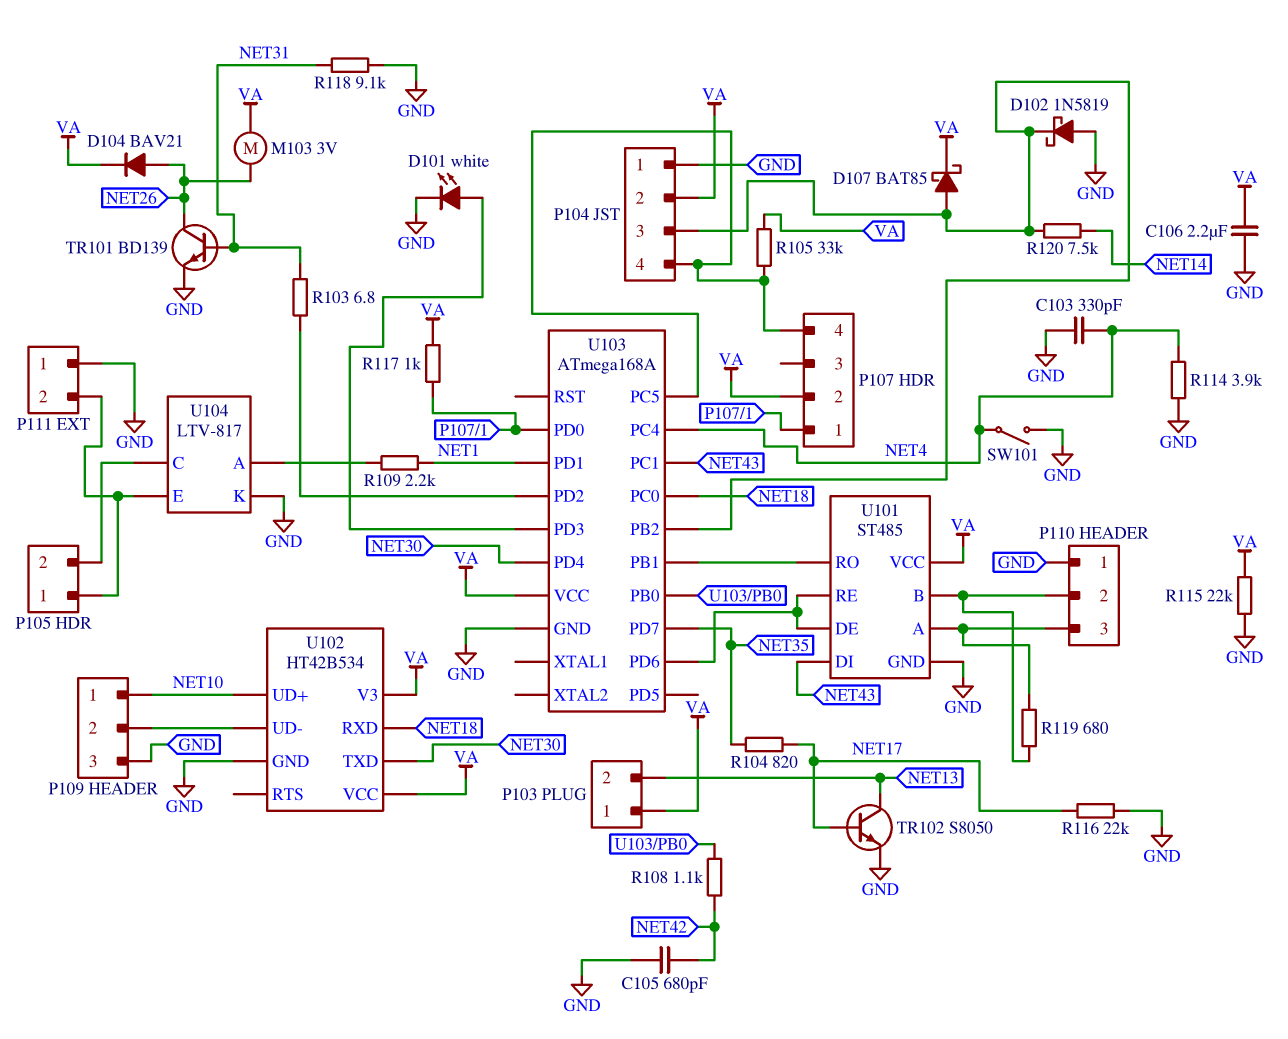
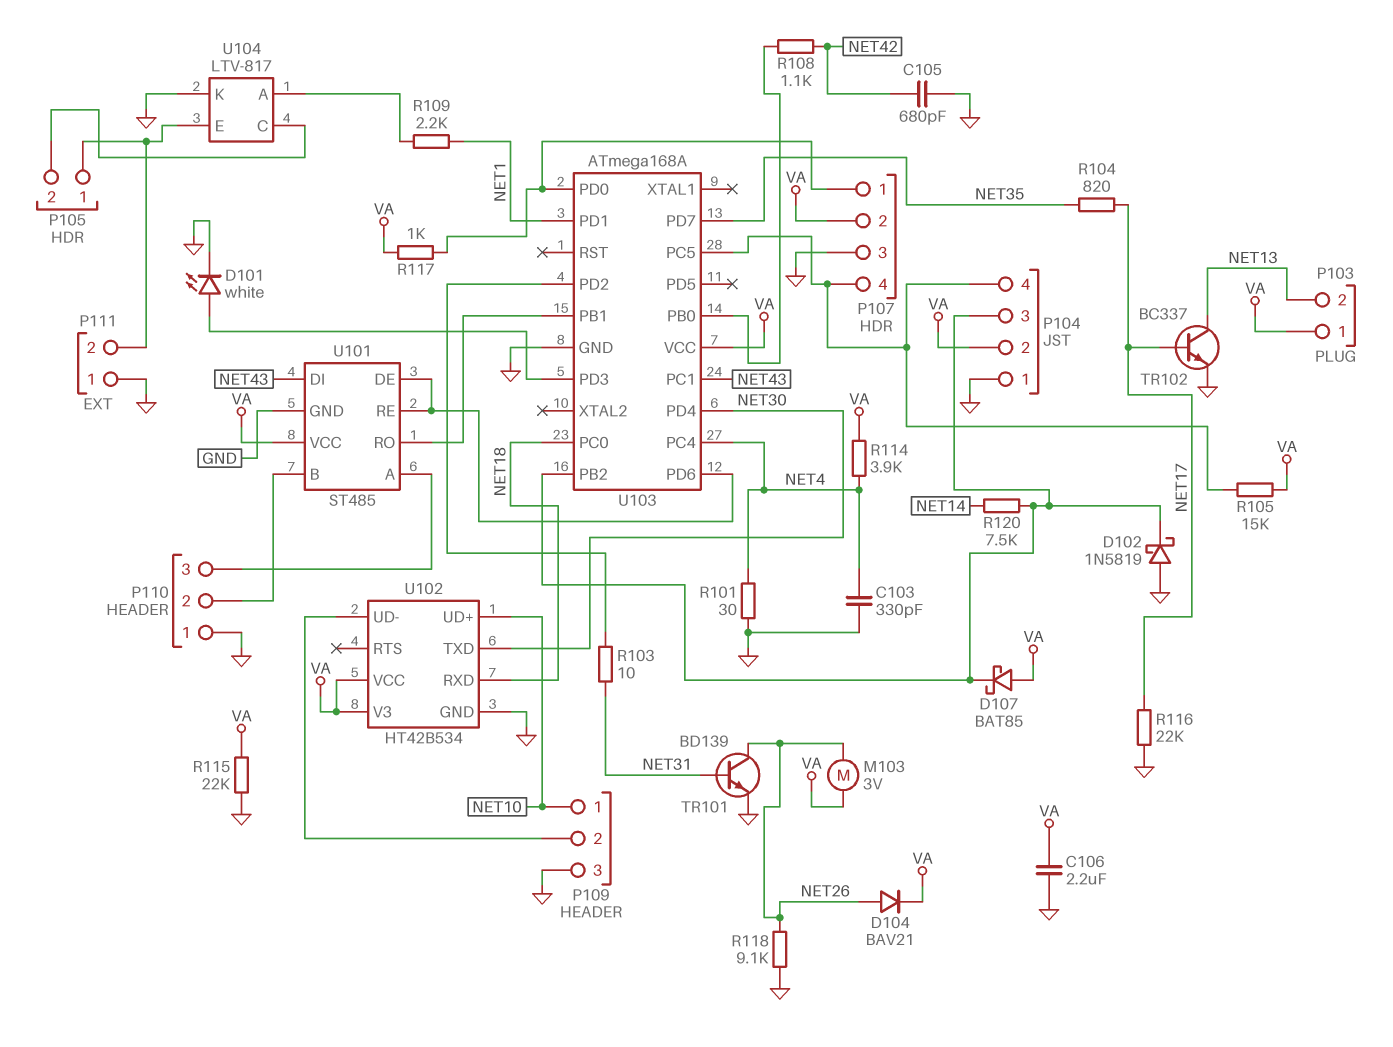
D107: schottky BAT85 (A P104/3, K VA) -> schottky BAT85 (A VA, K P104/3)
P107 pin 3: none -> GND
R101: none -> 30 (GND, NET4)
R103: 6.8 (NET31, U103/PD2) -> 10 (NET31, U103/PD2)
R105: 33k (P104/4, VA) -> 15k (P104/4, VA)
R114: 3.9k (GND, NET4) -> 3.9k (NET4, VA)
R118: 9.1k (GND, NET31) -> 9.1k (GND, NET26)
R119: 680 (P110/2, P110/3) -> none
SW101: switch (GND, NET4) -> none
TR102: NPN S8050 (B NET17, C NET13, E GND) -> NPN BC337 (B NET17, C NET13, E GND)

